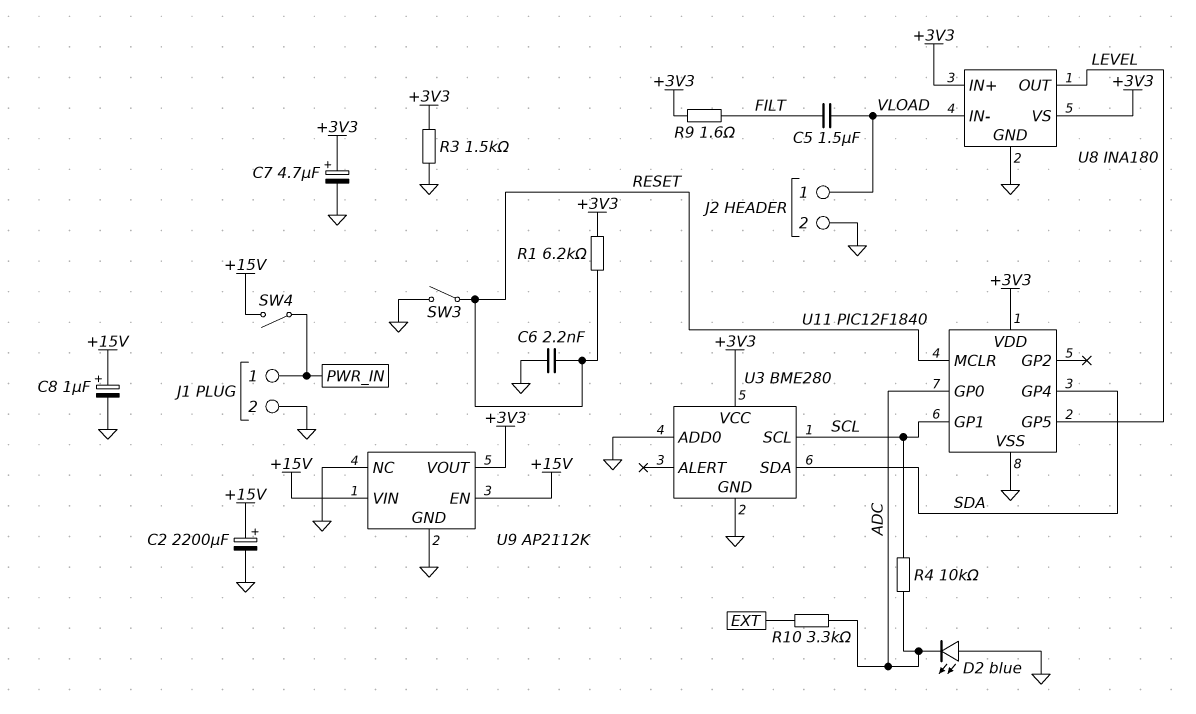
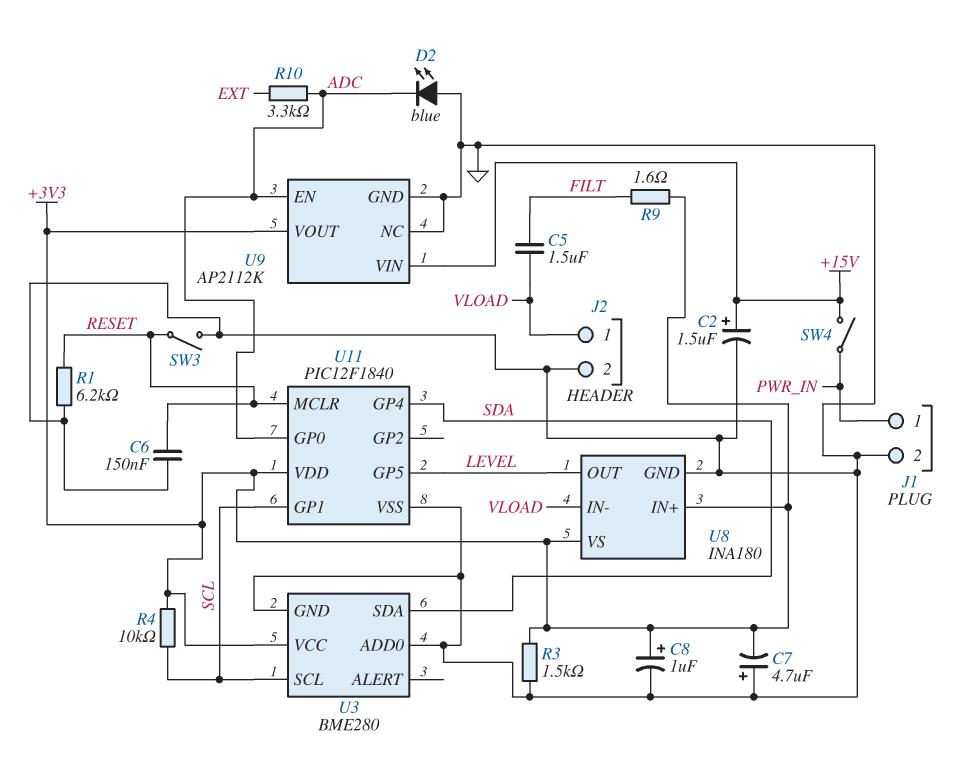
C2: 2200uF (plus +15V, minus GND) -> 1.5uF (plus +15V, minus GND)
C6: 2.2nF (GND, RESET) -> 150nF (GND, RESET)
C7: 4.7uF (plus +3V3, minus GND) -> 4.7uF (plus GND, minus +3V3)
C8: 1uF (plus +15V, minus GND) -> 1uF (plus +3V3, minus GND)
R1: 6.2k (+3V3, RESET) -> 6.2k (GND, RESET)
R4: 10k (ADC, SCL) -> 10k (+3V3, SCL)
U9 pin EN: +15V -> ADC

